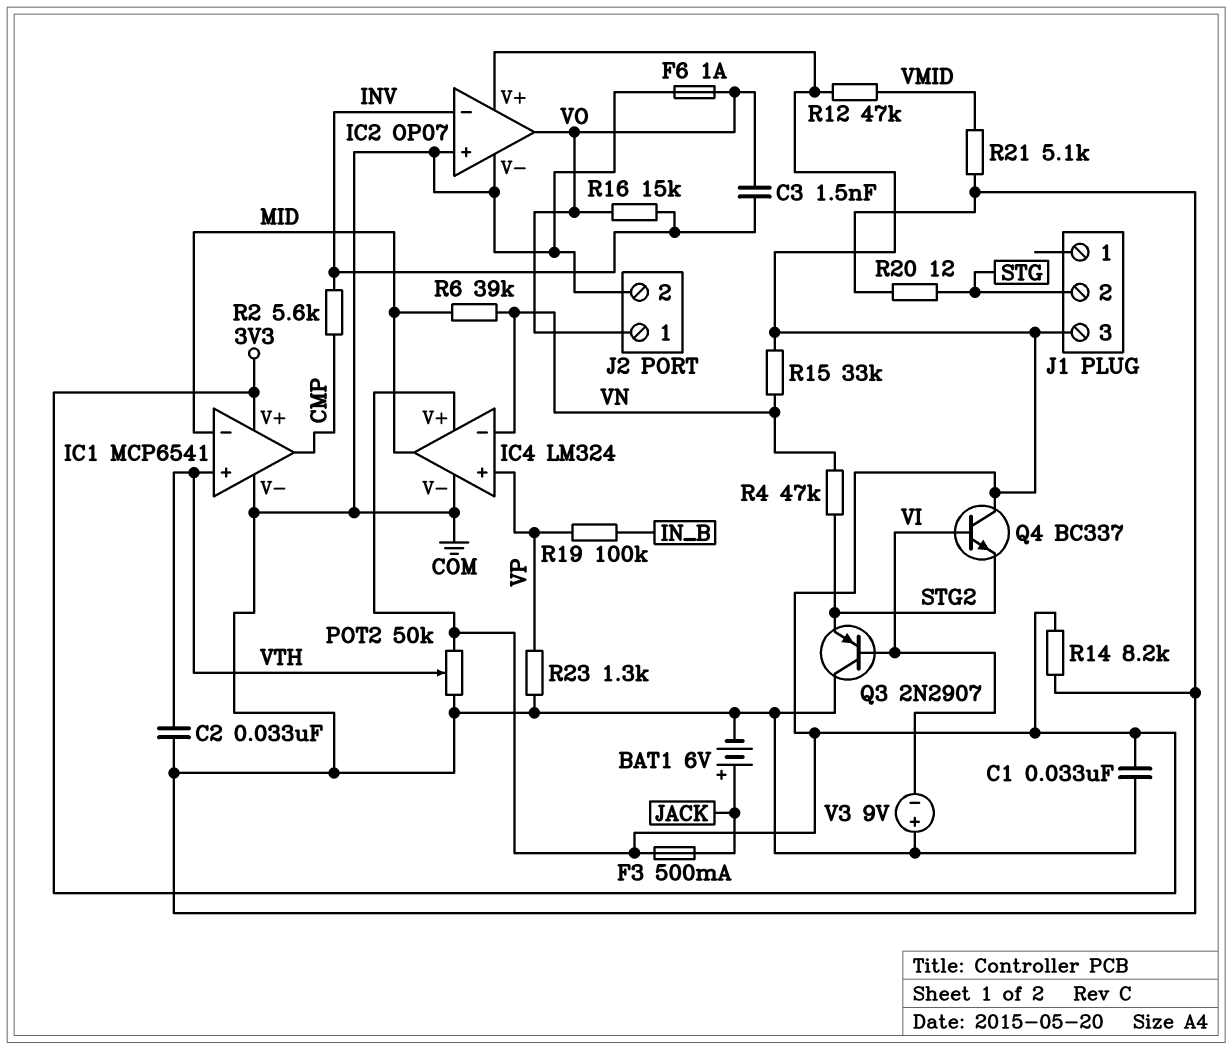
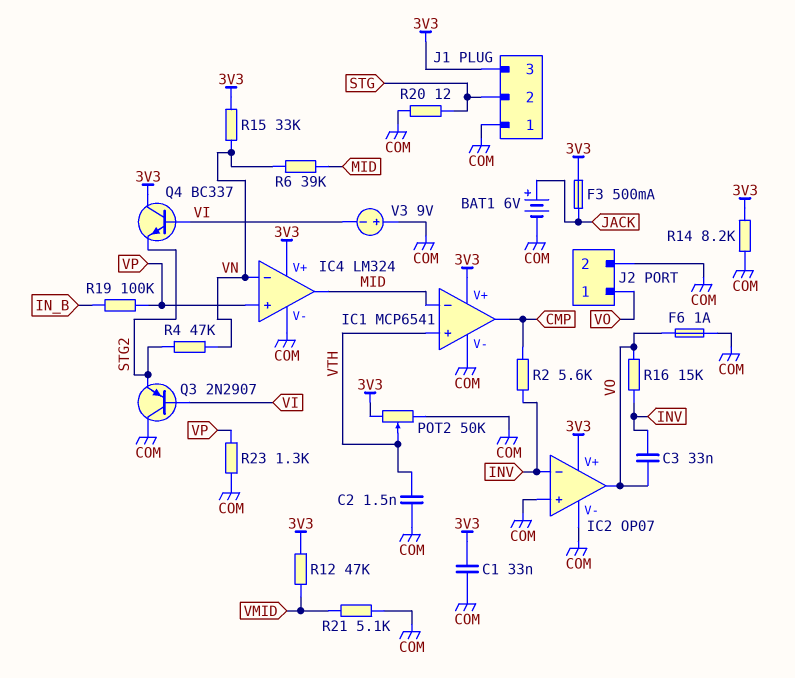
C2: 33nF (COM, VTH) -> 1.5nF (COM, VTH)
C3: 1.5nF (INV, VO) -> 33nF (INV, VO)
J1 pin 1: none -> COM

